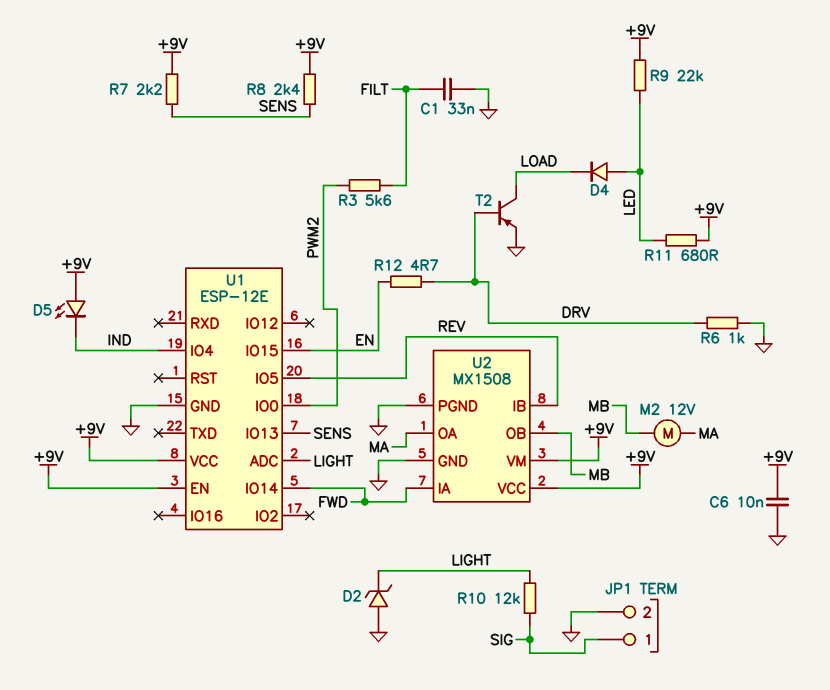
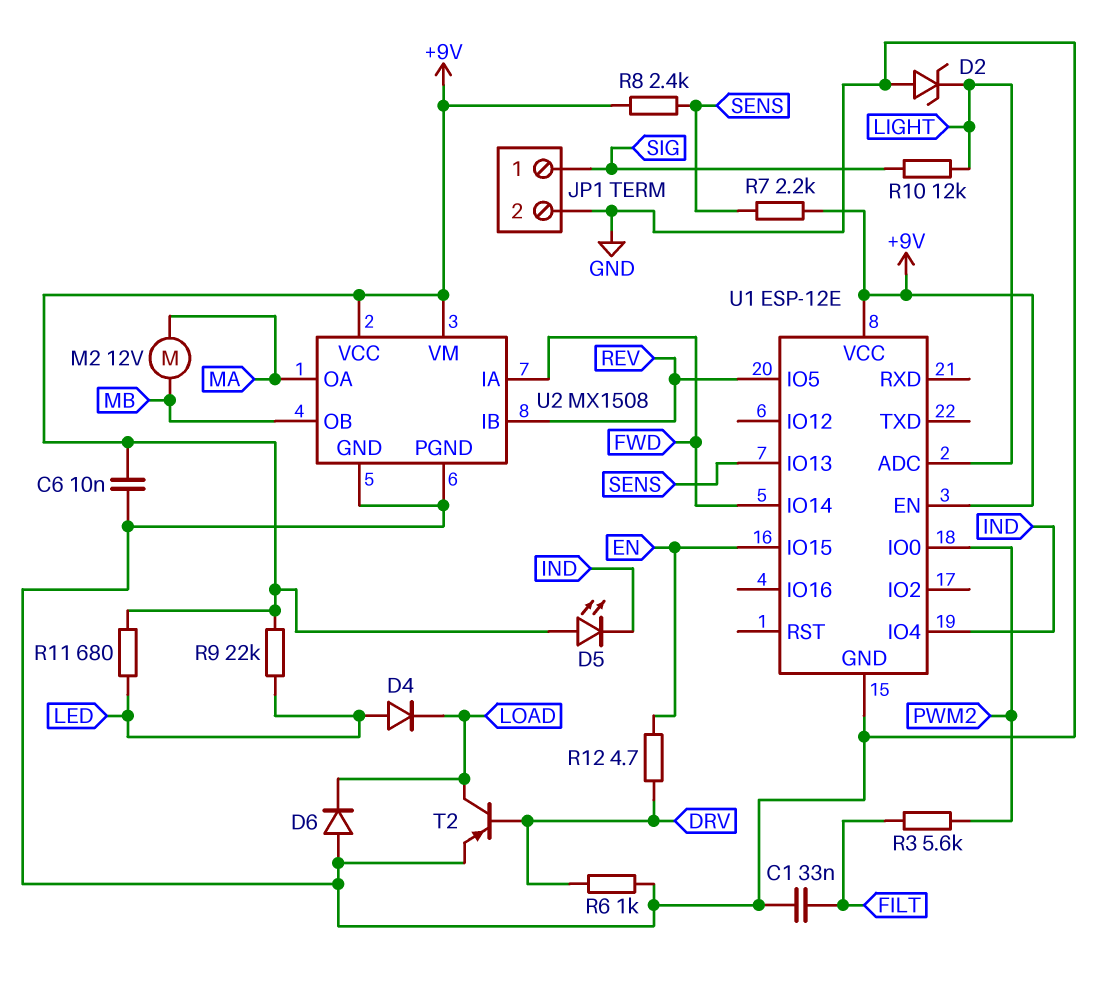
D6: none -> diode (A GND, K LOAD)

